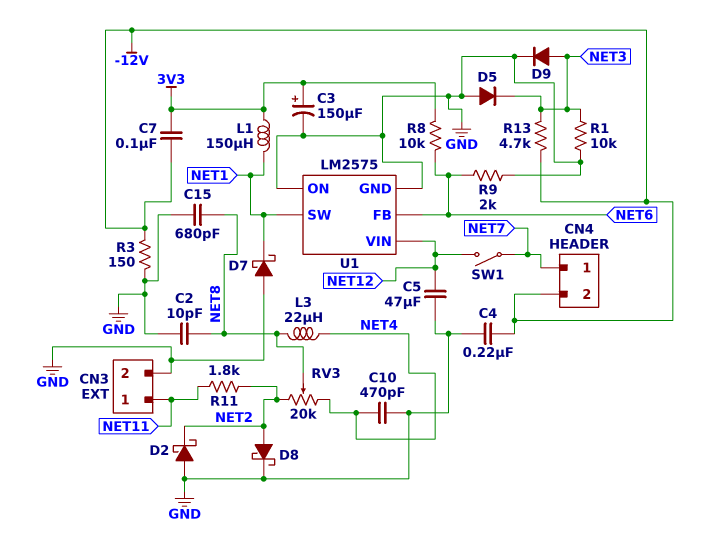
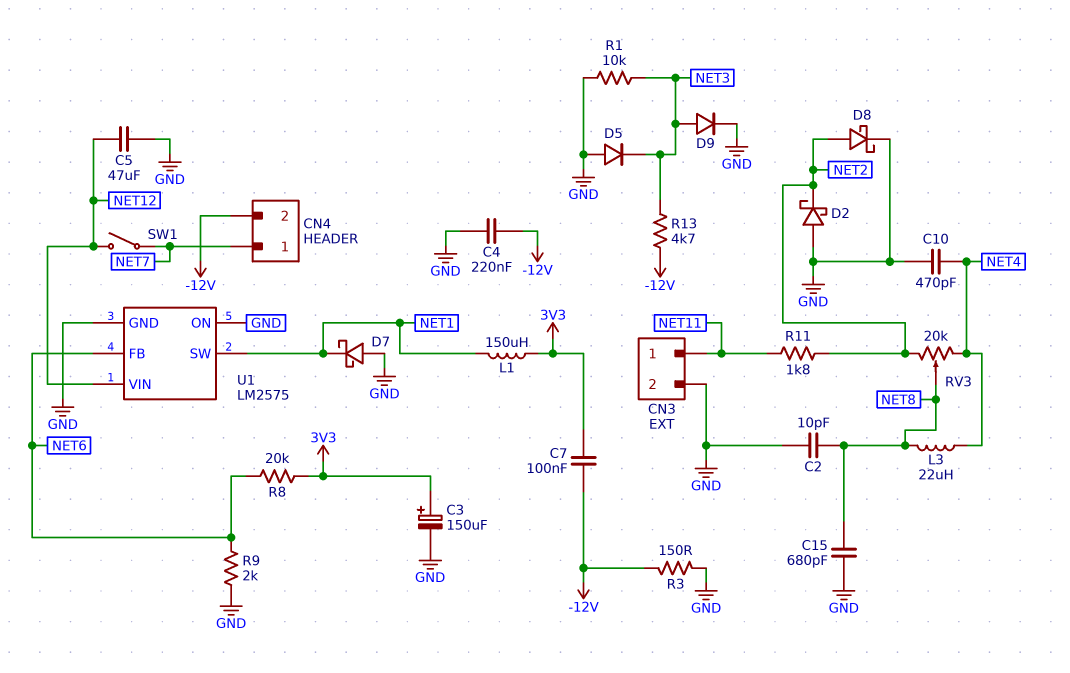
R8: 10k (3V3, NET6) -> 20k (3V3, NET6)

